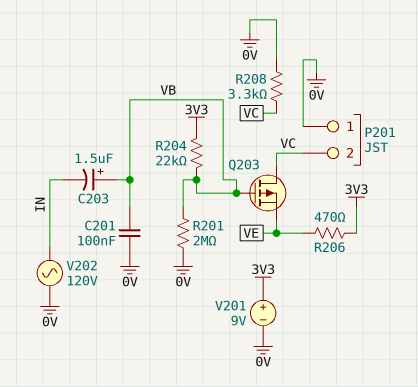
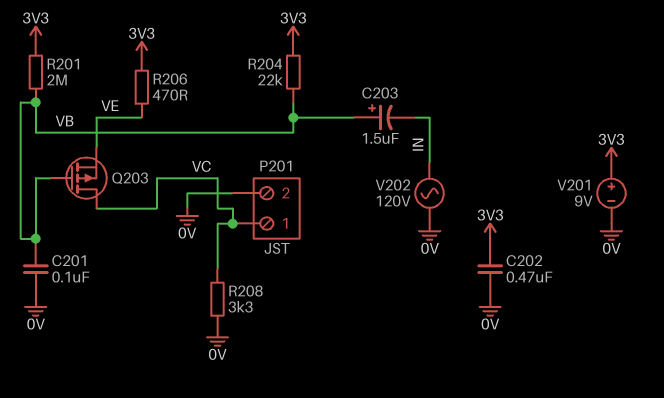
C202: none -> 470nF (0V, 3V3)
P201 pin 1: 0V -> VC
P201 pin 2: VC -> 0V
R201: 2M (0V, VB) -> 2M (3V3, VB)

